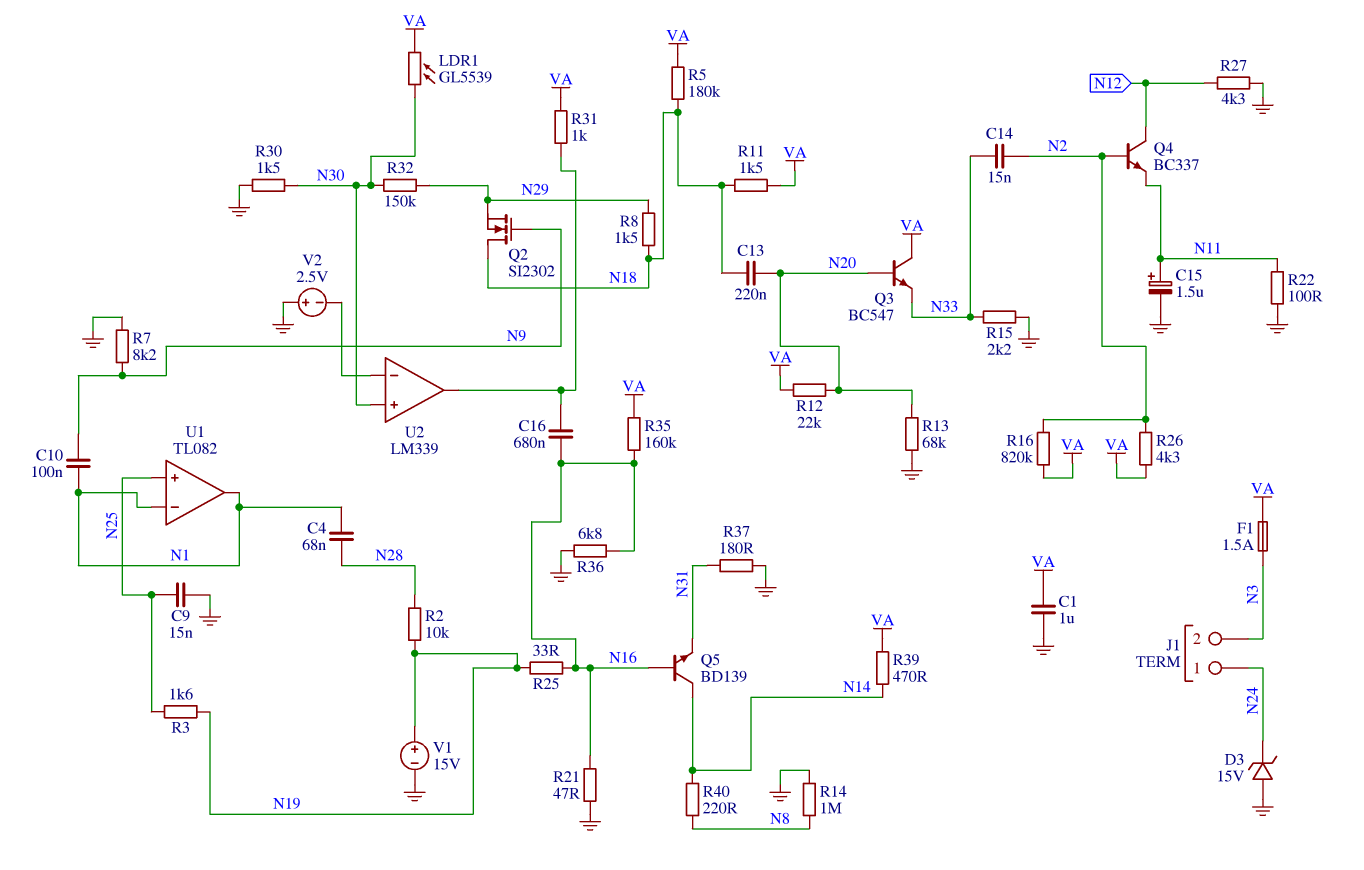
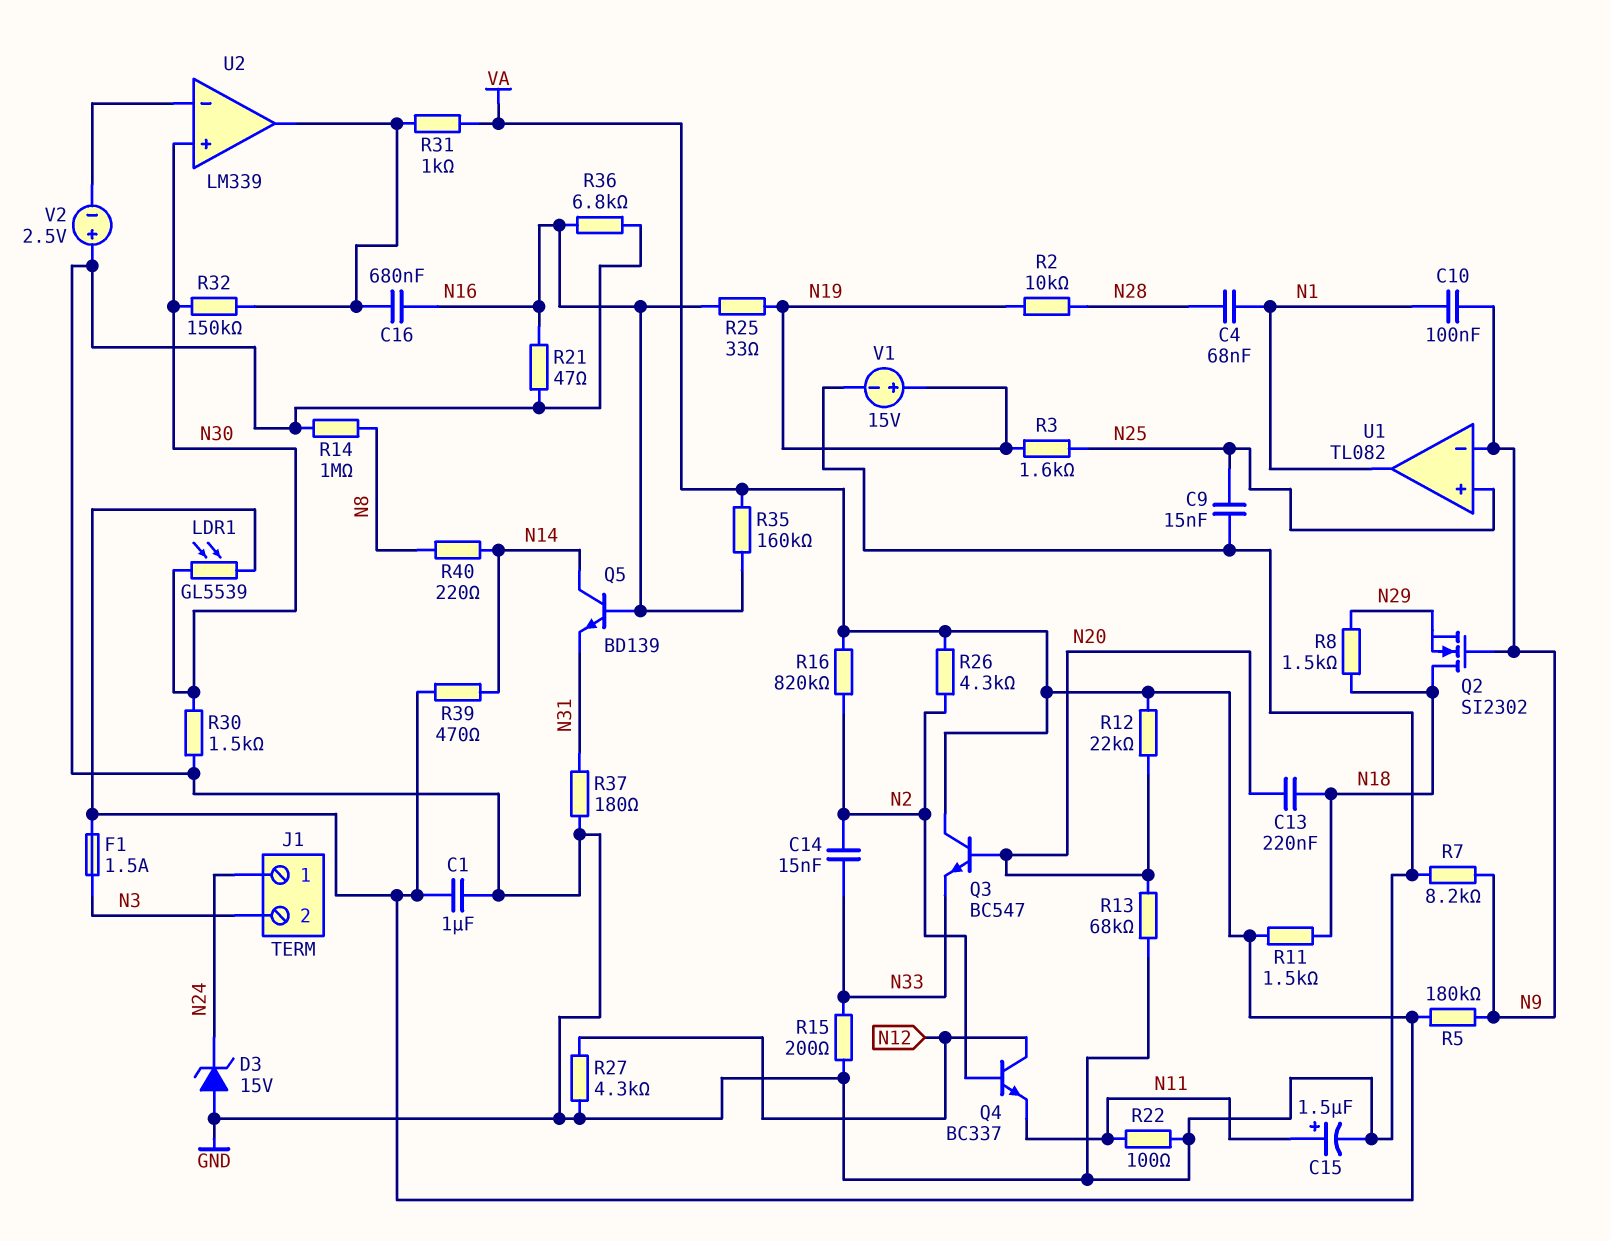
R5: 180k (N18, VA) -> 180k (N9, VA)
R15: 2.2k (GND, N33) -> 200 (GND, N33)
R32: 150k (N29, N30) -> 150k (N30, U2/out)
U1 pin in-: N1 -> N9

